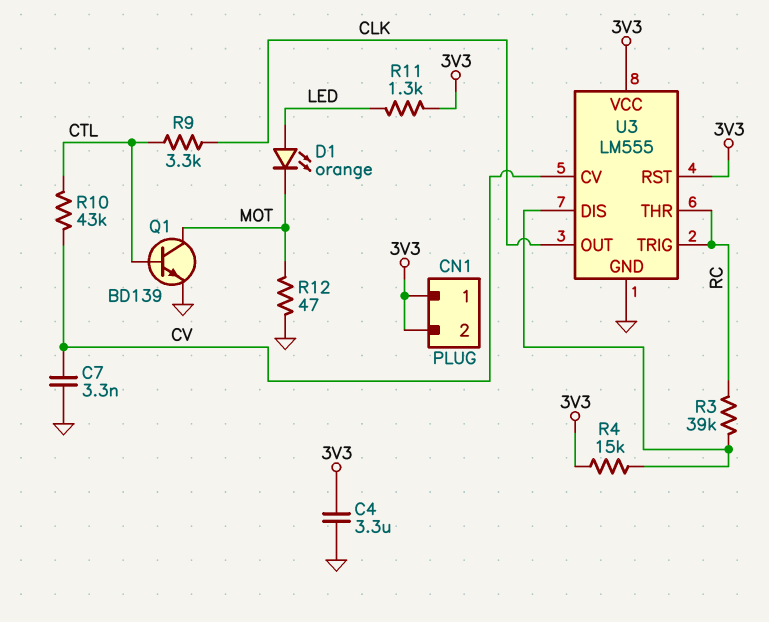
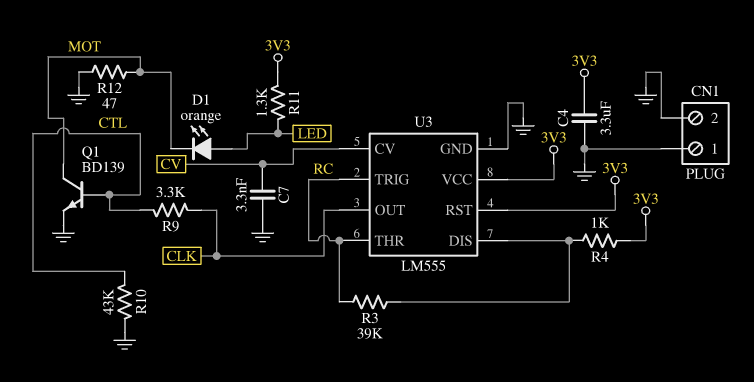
CN1 pin 1: 3V3 -> GND
CN1 pin 2: 3V3 -> GND
R4: 15k (3V3, U3/DIS) -> 1k (3V3, U3/DIS)
R10: 43k (CTL, CV) -> 43k (CTL, GND)

